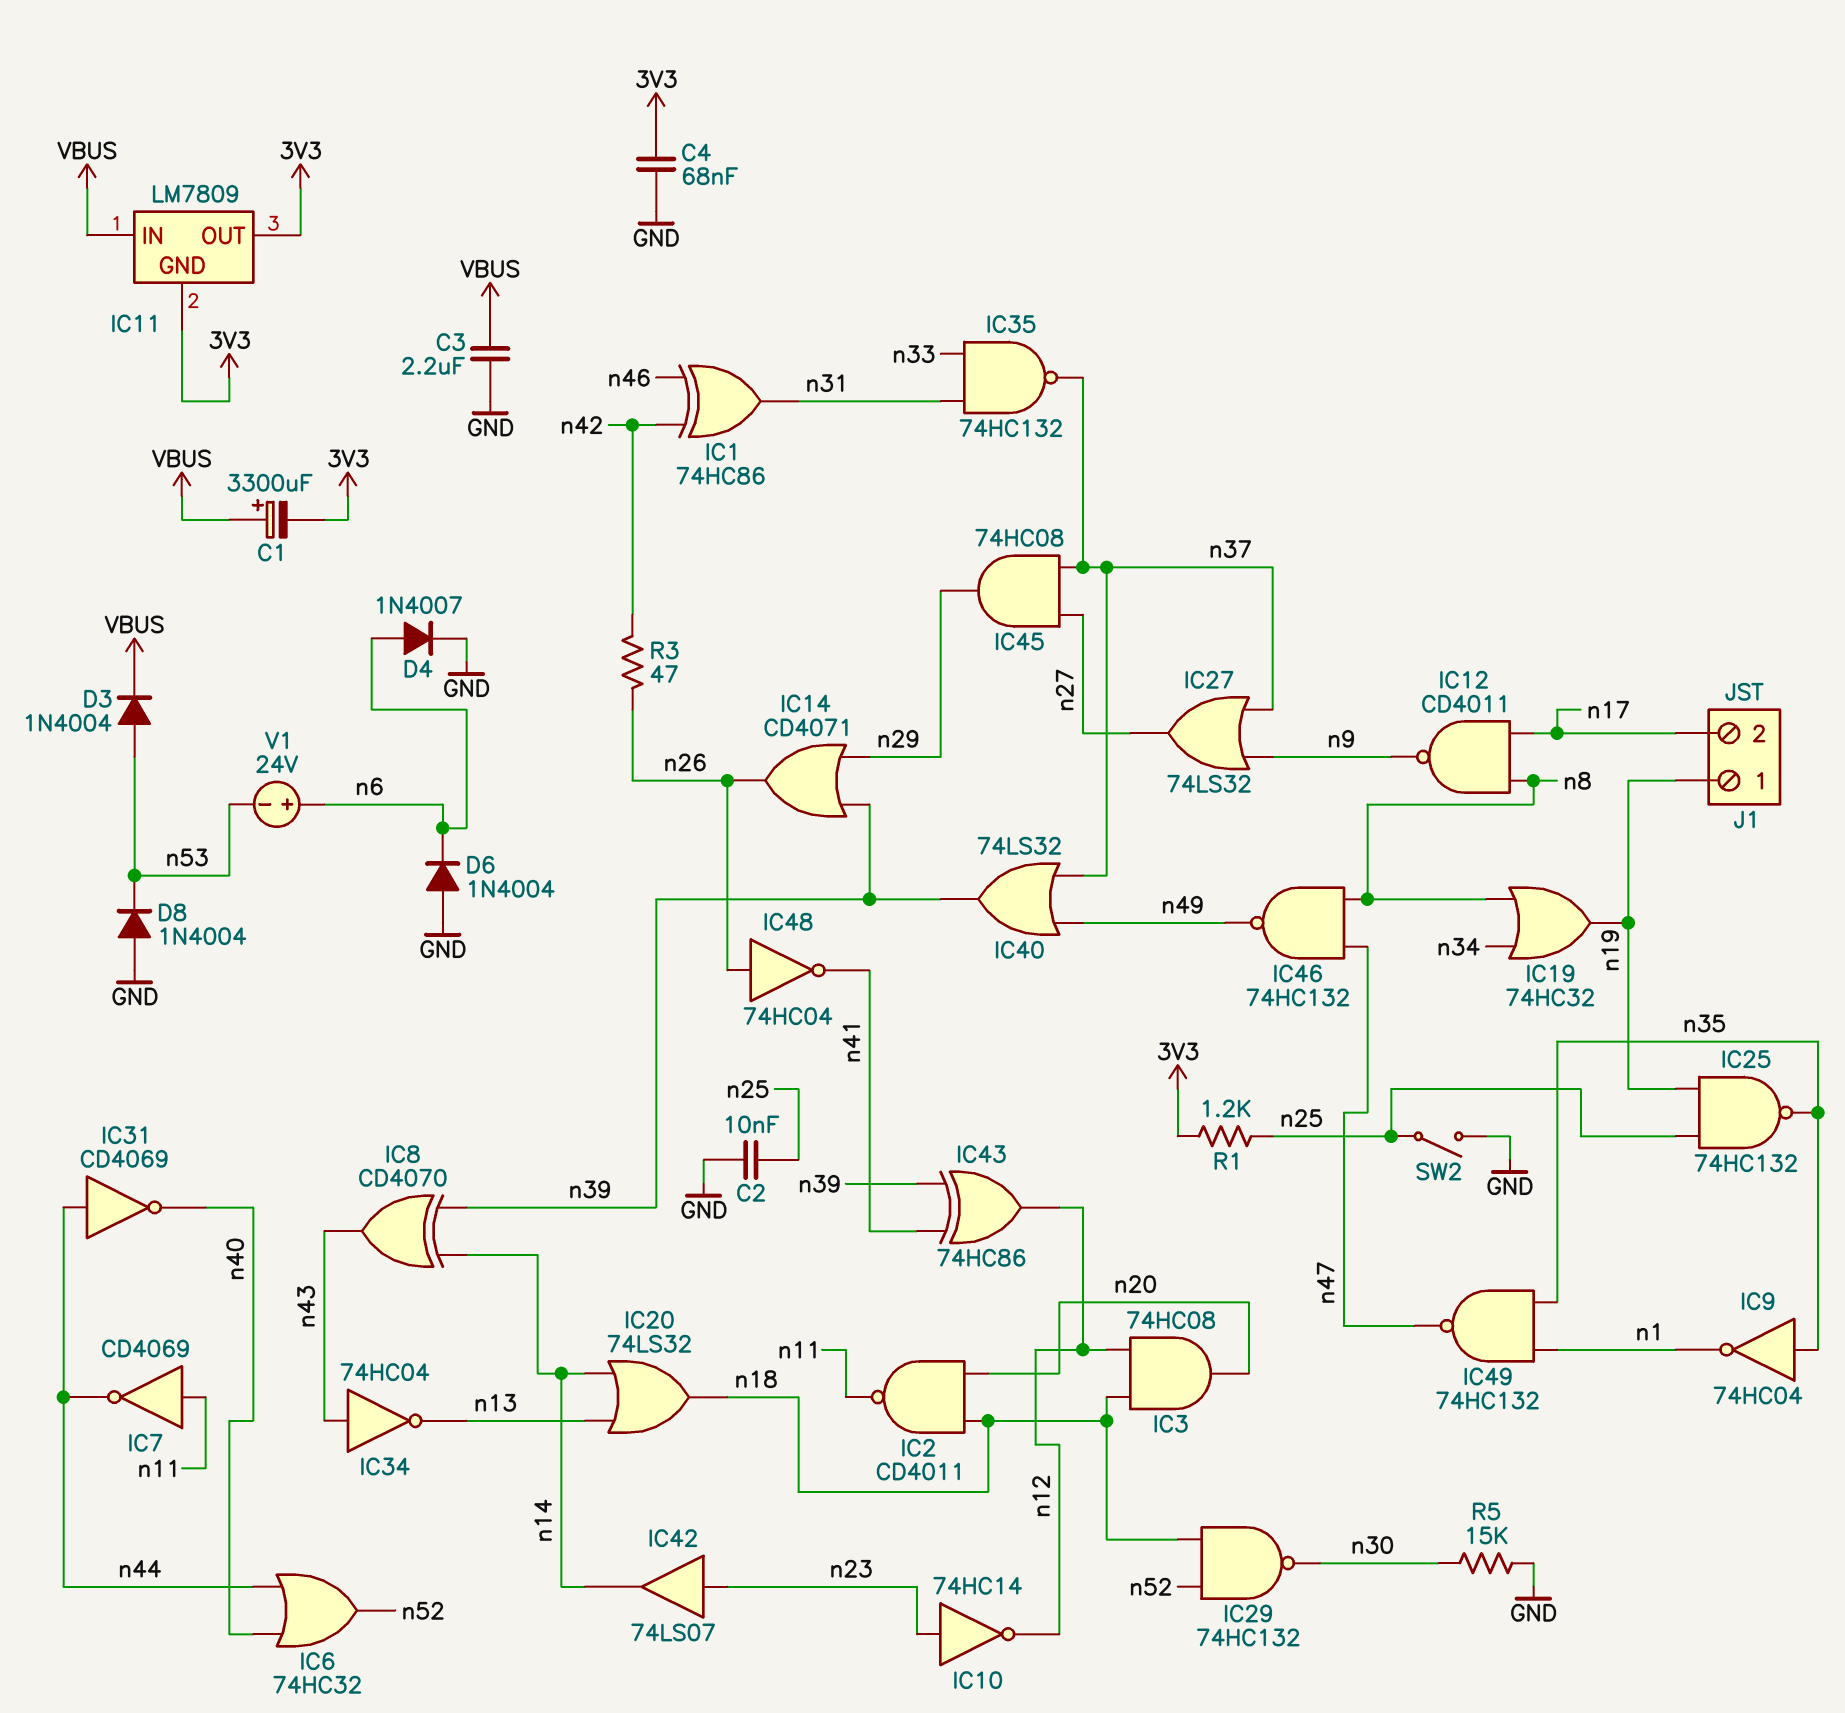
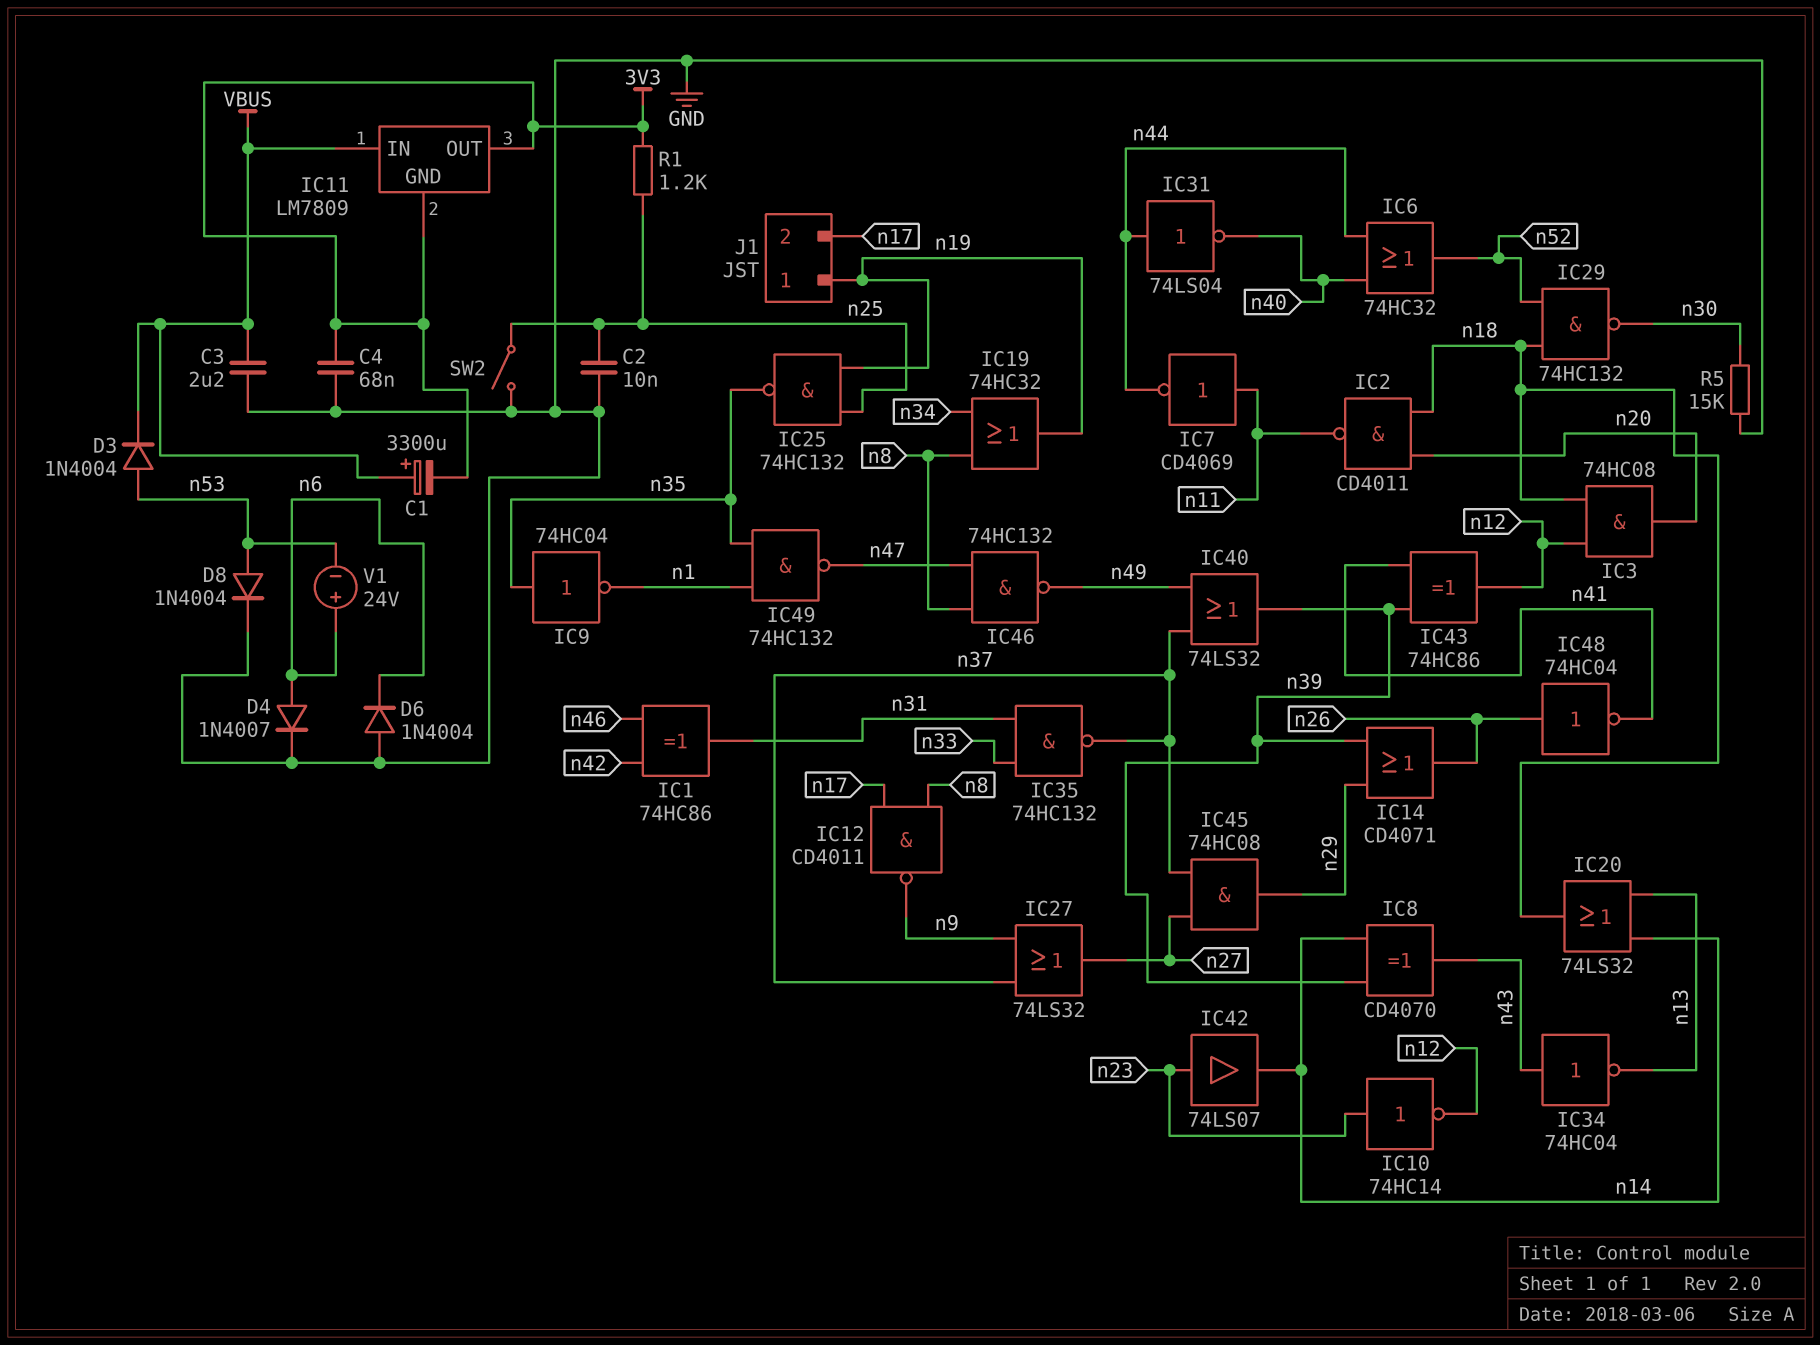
D8: diode 1N4004 (A GND, K n53) -> diode 1N4004 (A n53, K GND)
IC31: NOT CD4069 (in n44, out n40) -> NOT 74LS04 (in n44, out n40)
R3: 47 (n26, n42) -> none

